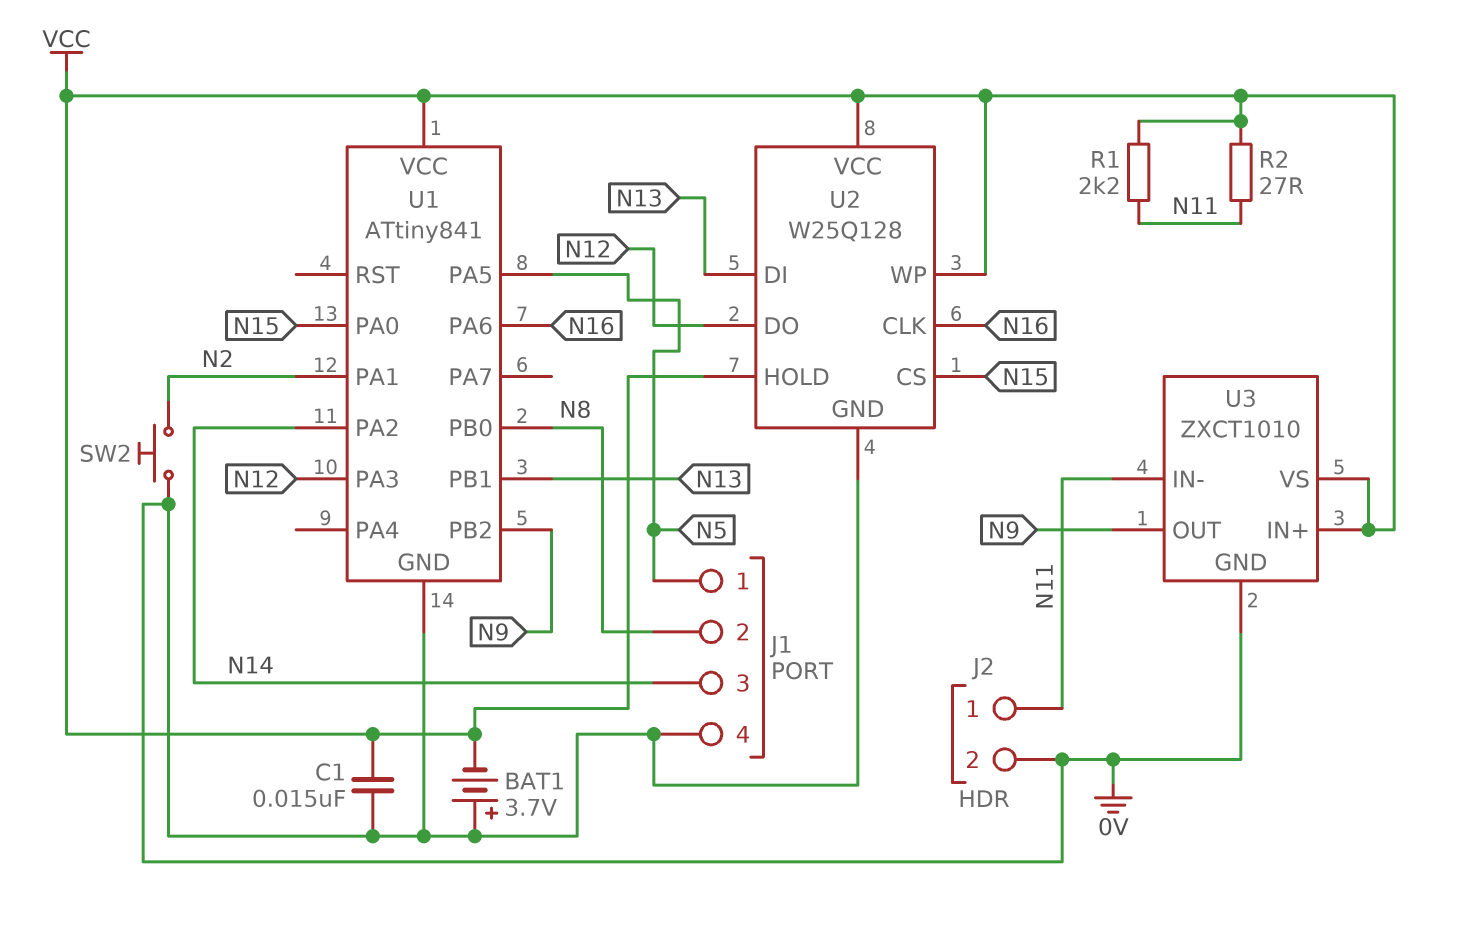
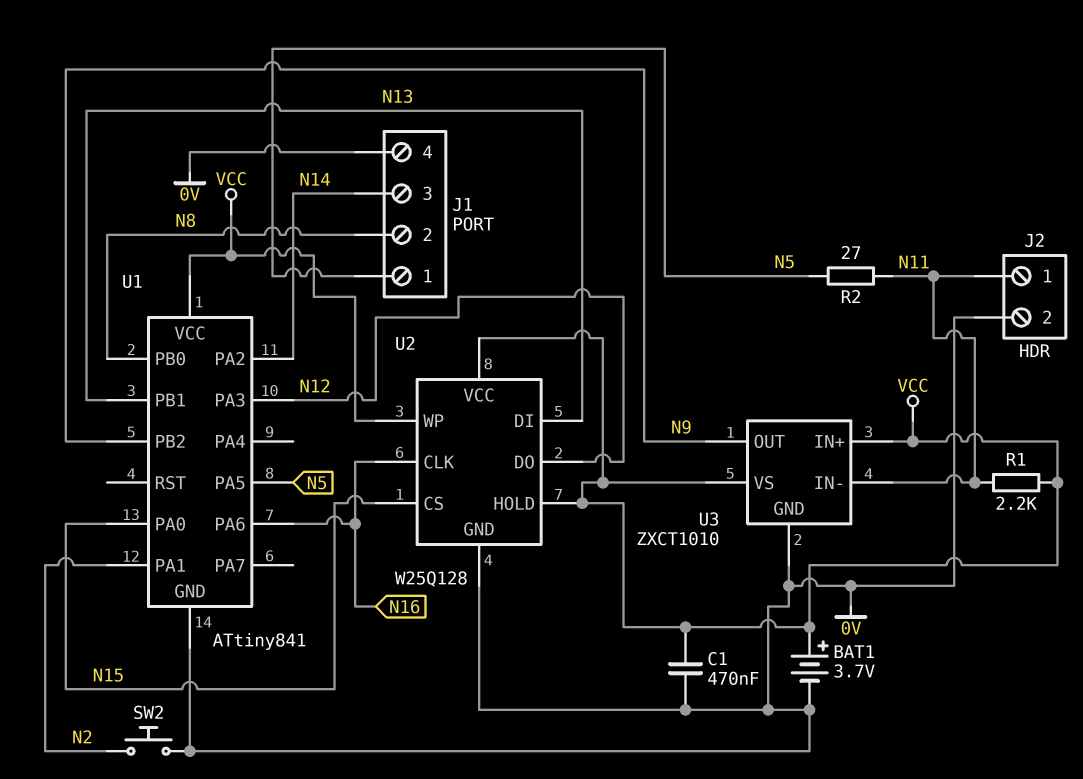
BAT1: 3.7V (plus 0V, minus VCC) -> 3.7V (plus VCC, minus 0V)
C1: 15nF (0V, VCC) -> 470nF (0V, VCC)
R2: 27 (N11, VCC) -> 27 (N5, N11)

